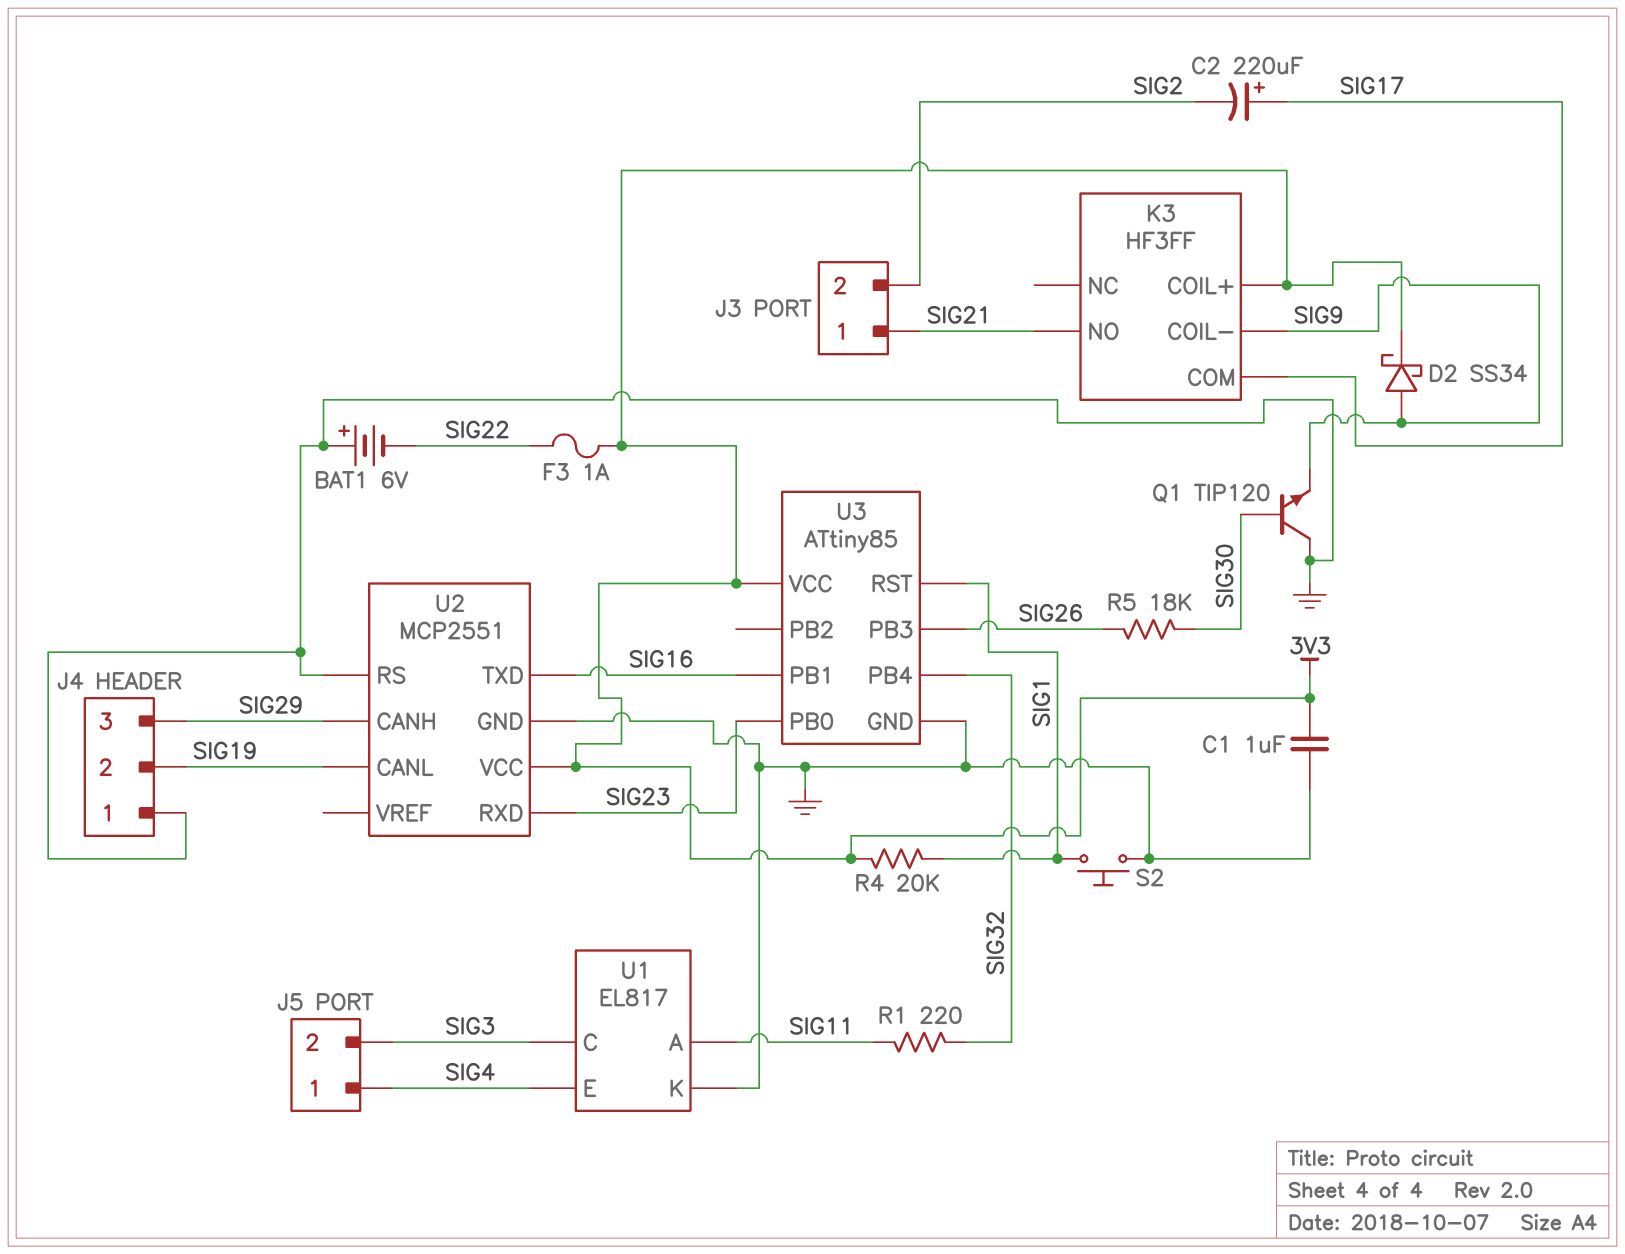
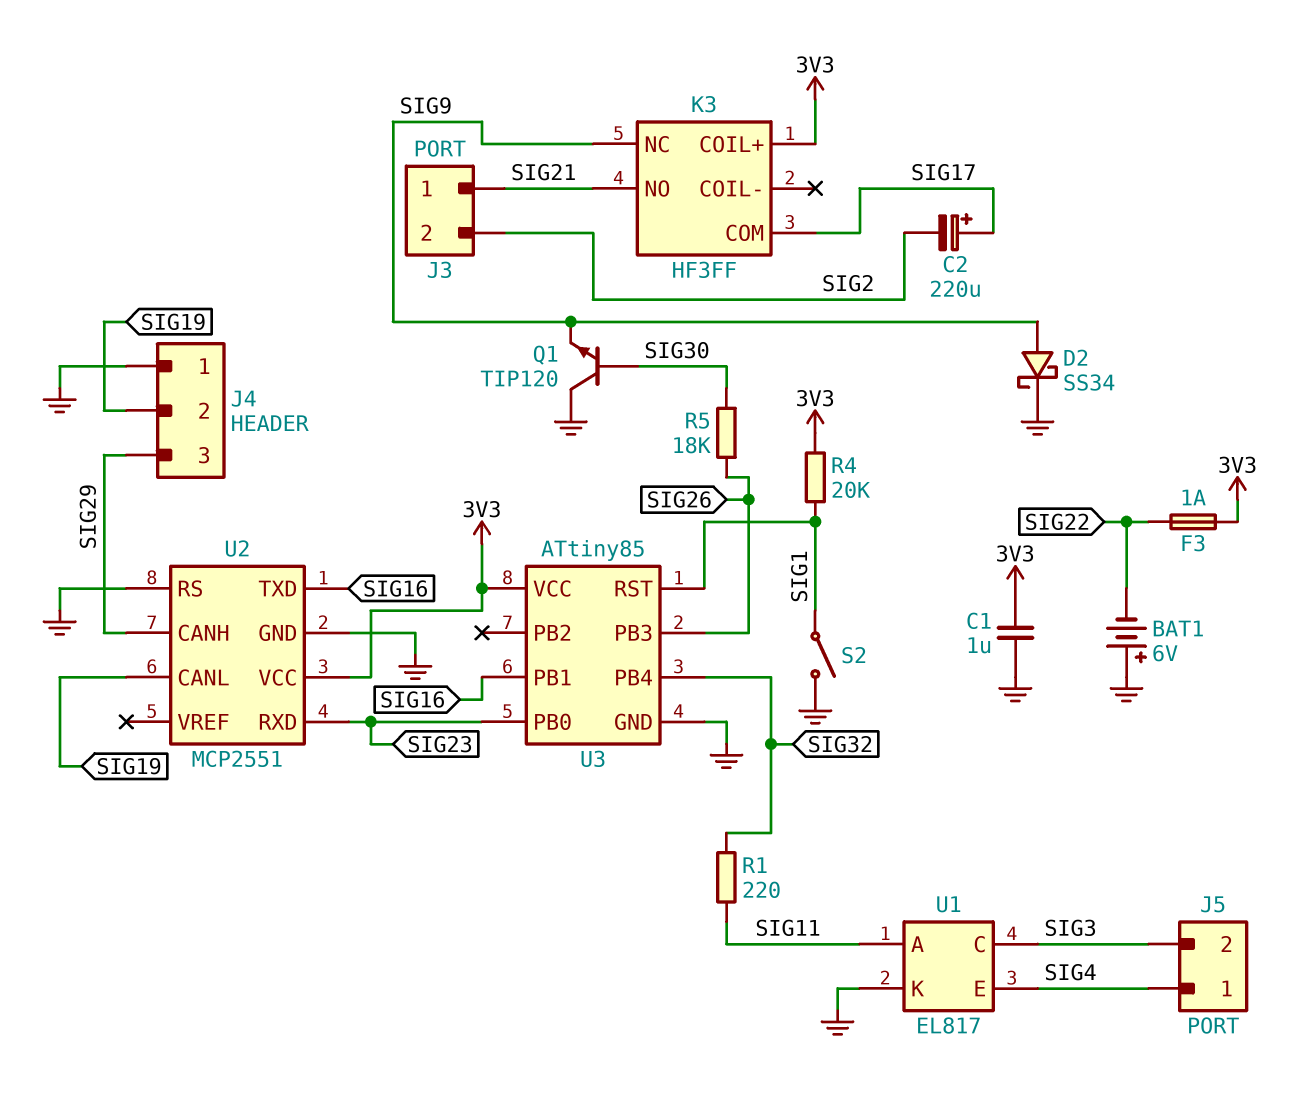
D2: schottky SS34 (A SIG9, K 3V3) -> schottky SS34 (A SIG9, K GND)
K3 pin COIL-: SIG9 -> none
K3 pin NC: none -> SIG9
S2: button (GND, SIG1) -> switch (GND, SIG1)

